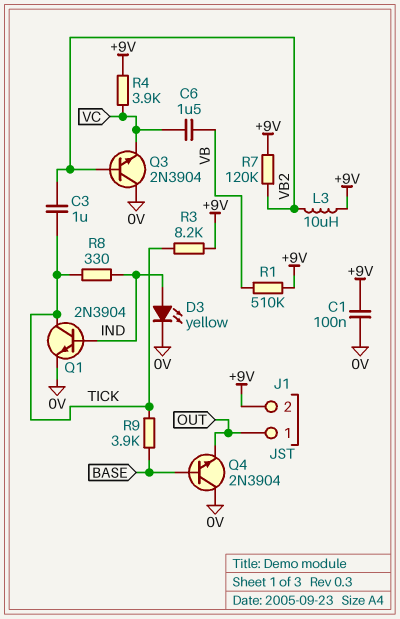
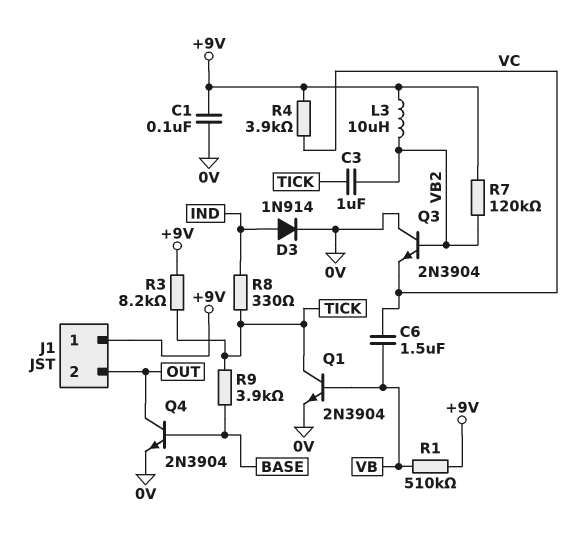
D3: LED yellow (A IND, K 0V) -> diode 1N914 (A IND, K 0V)
J1 pin 1: OUT -> +9V
J1 pin 2: +9V -> OUT
Q1: NPN 2N3904 (B IND, C TICK, E 0V) -> NPN 2N3904 (B VB, C TICK, E 0V)
Q4: NPN 2N3904 (B BASE, C 0V, E OUT) -> NPN 2N3904 (B BASE, C OUT, E 0V)

